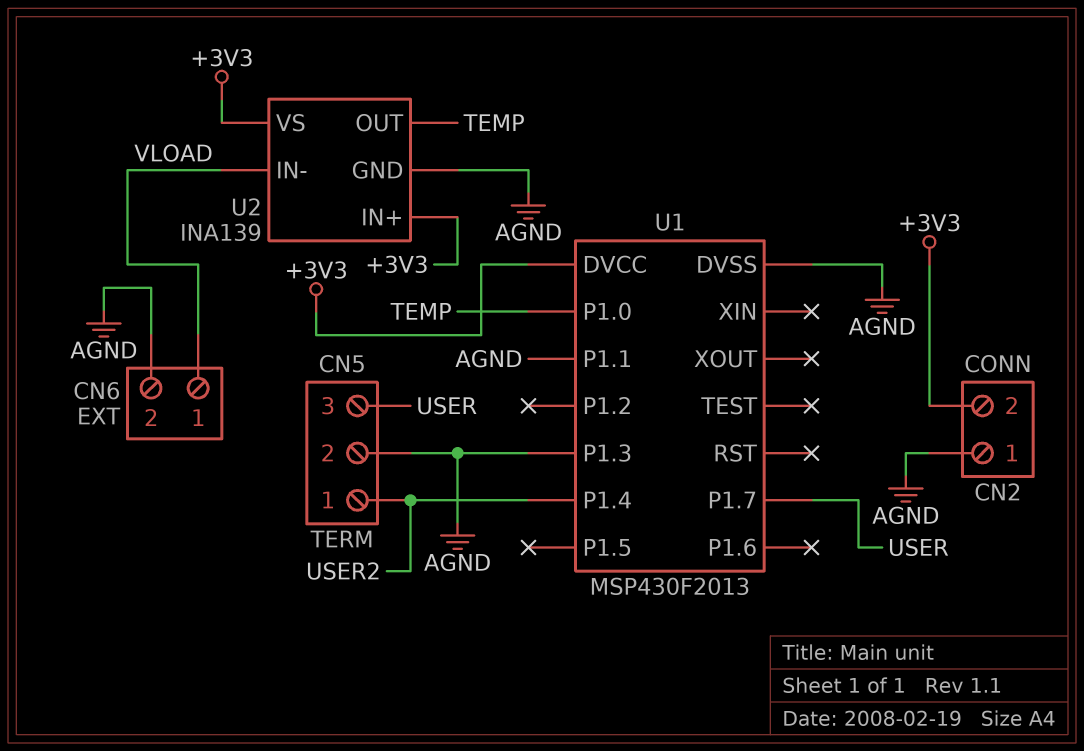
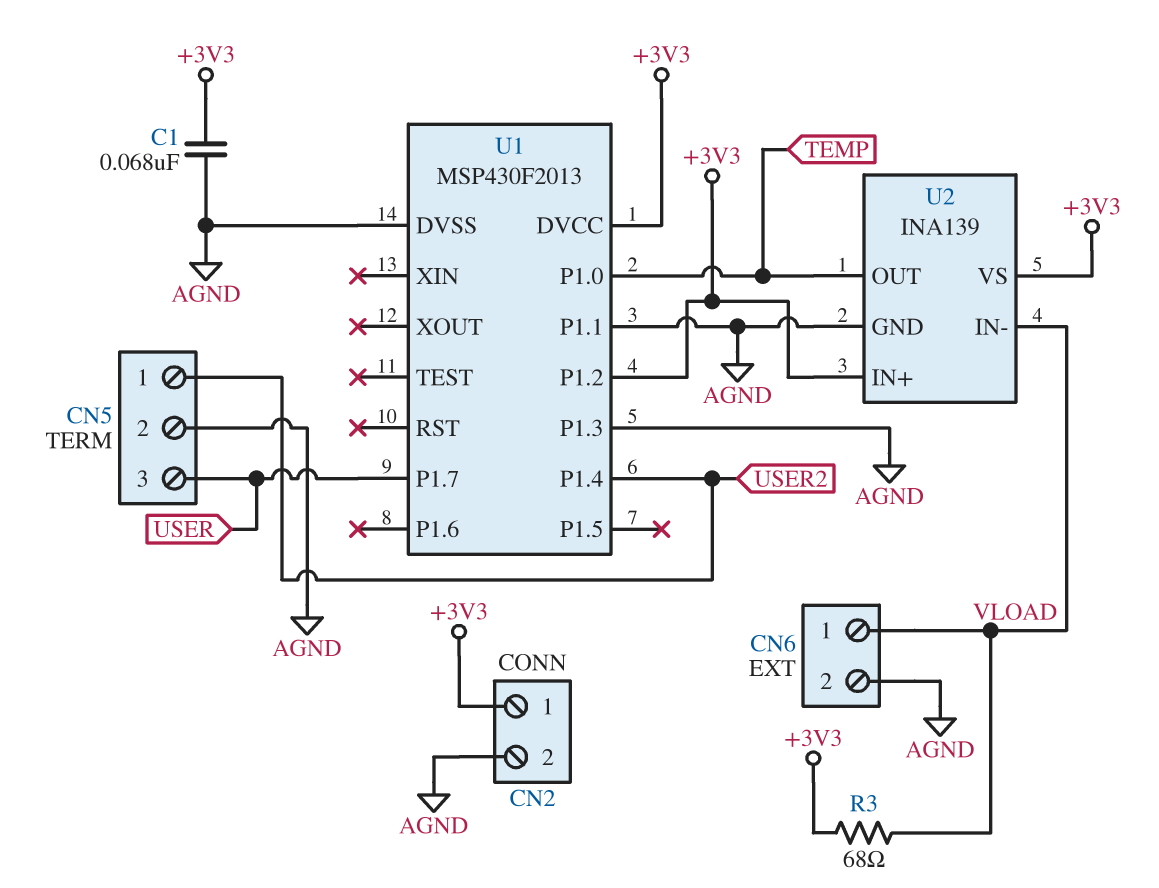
C1: none -> 68nF (+3V3, AGND)
CN2 pin 1: AGND -> +3V3
CN2 pin 2: +3V3 -> AGND
R3: none -> 68 (+3V3, VLOAD)
U1 pin P1.2: none -> +3V3

